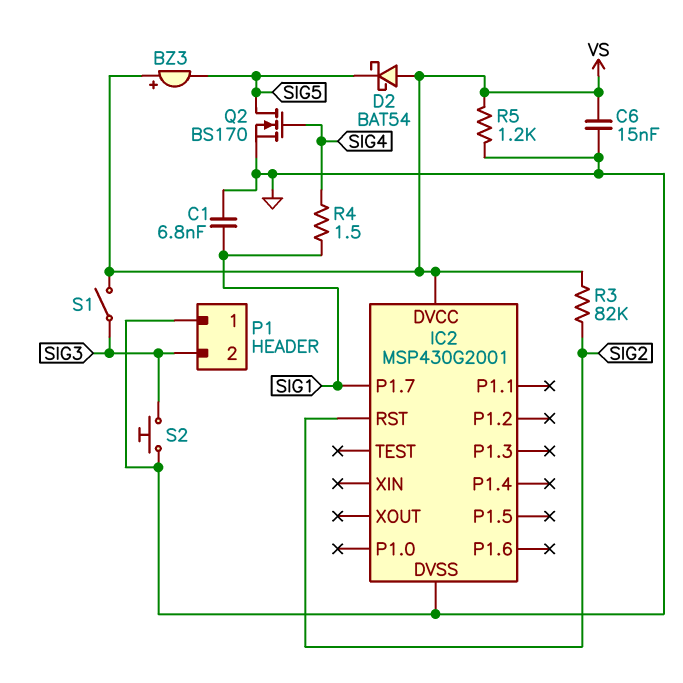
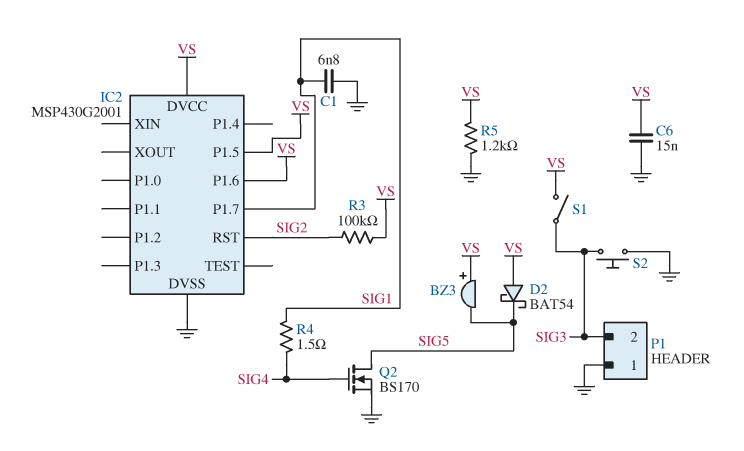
IC2 pin P1.5: none -> VS
IC2 pin P1.6: none -> VS
R3: 82k (SIG2, VS) -> 100k (SIG2, VS)

